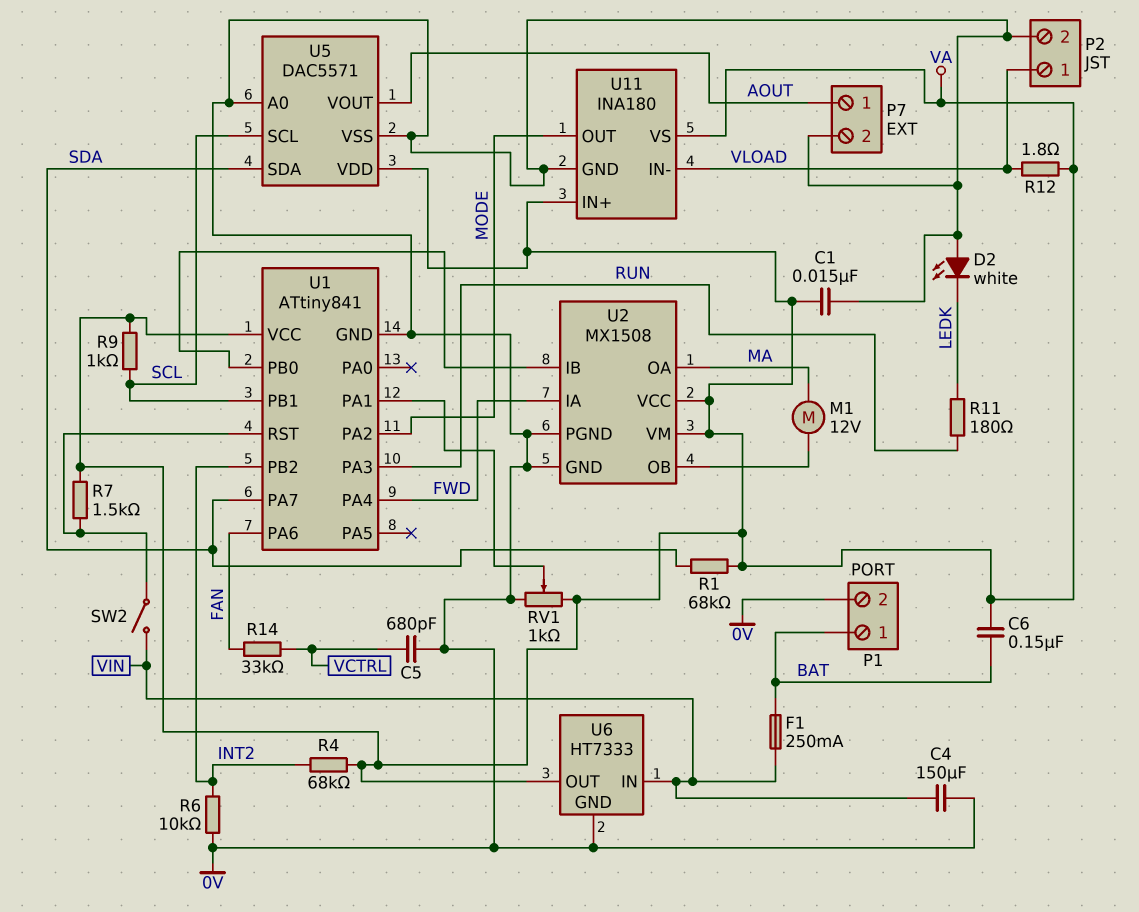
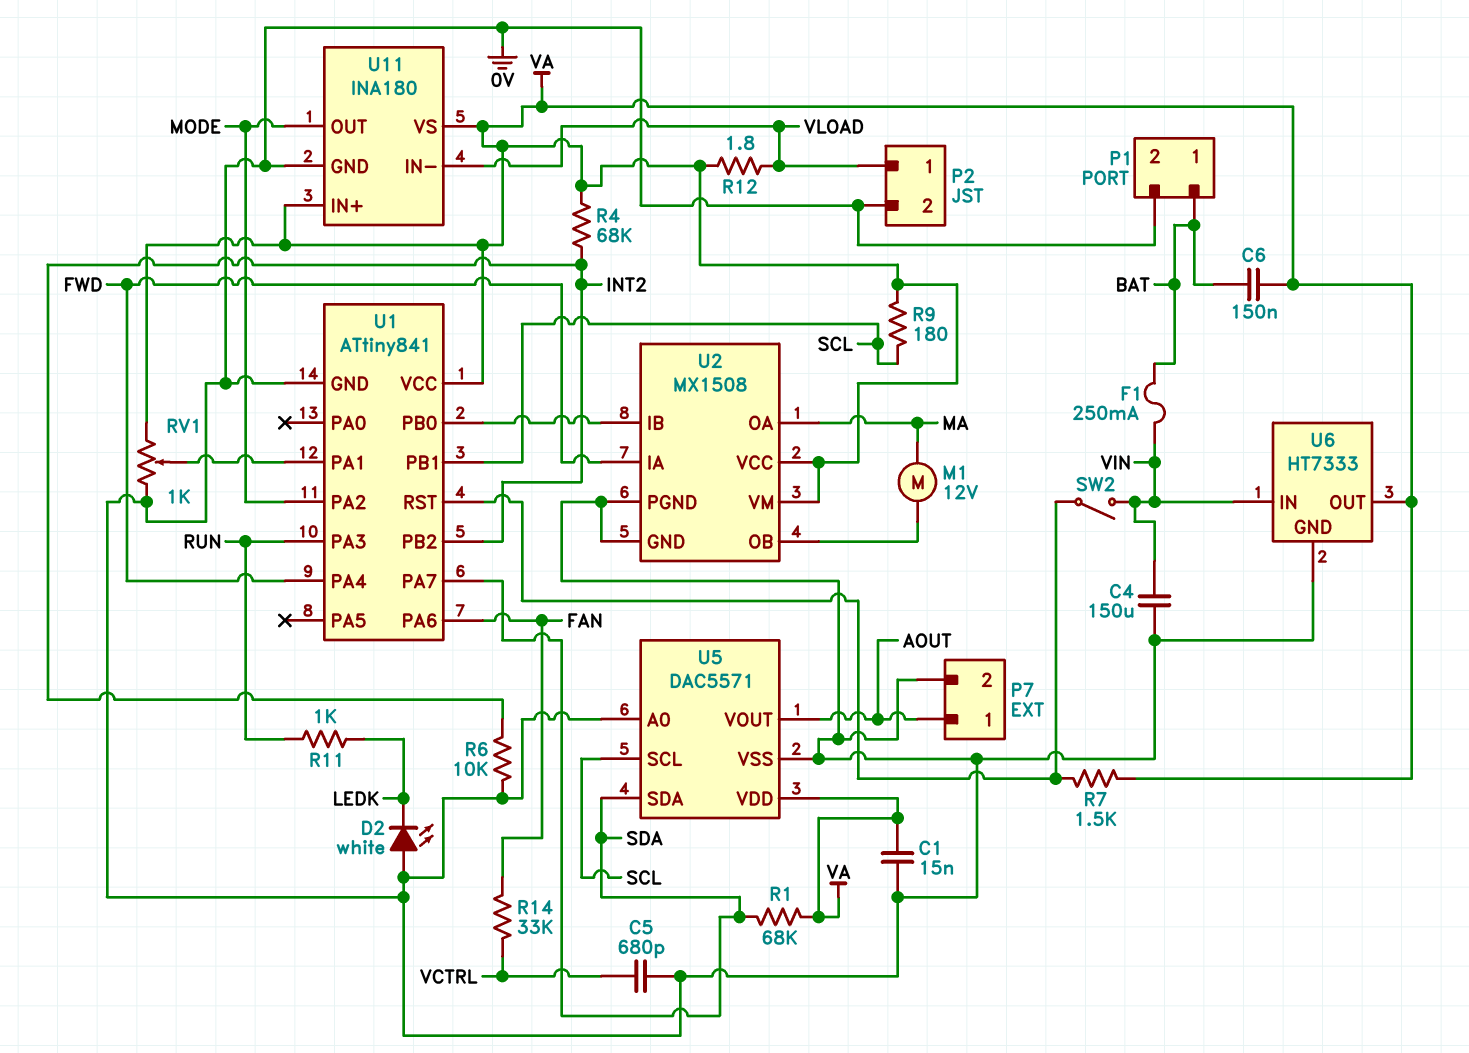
R9: 1k (SCL, VA) -> 180 (SCL, VA)
R11: 180 (LEDK, RUN) -> 1k (LEDK, RUN)

